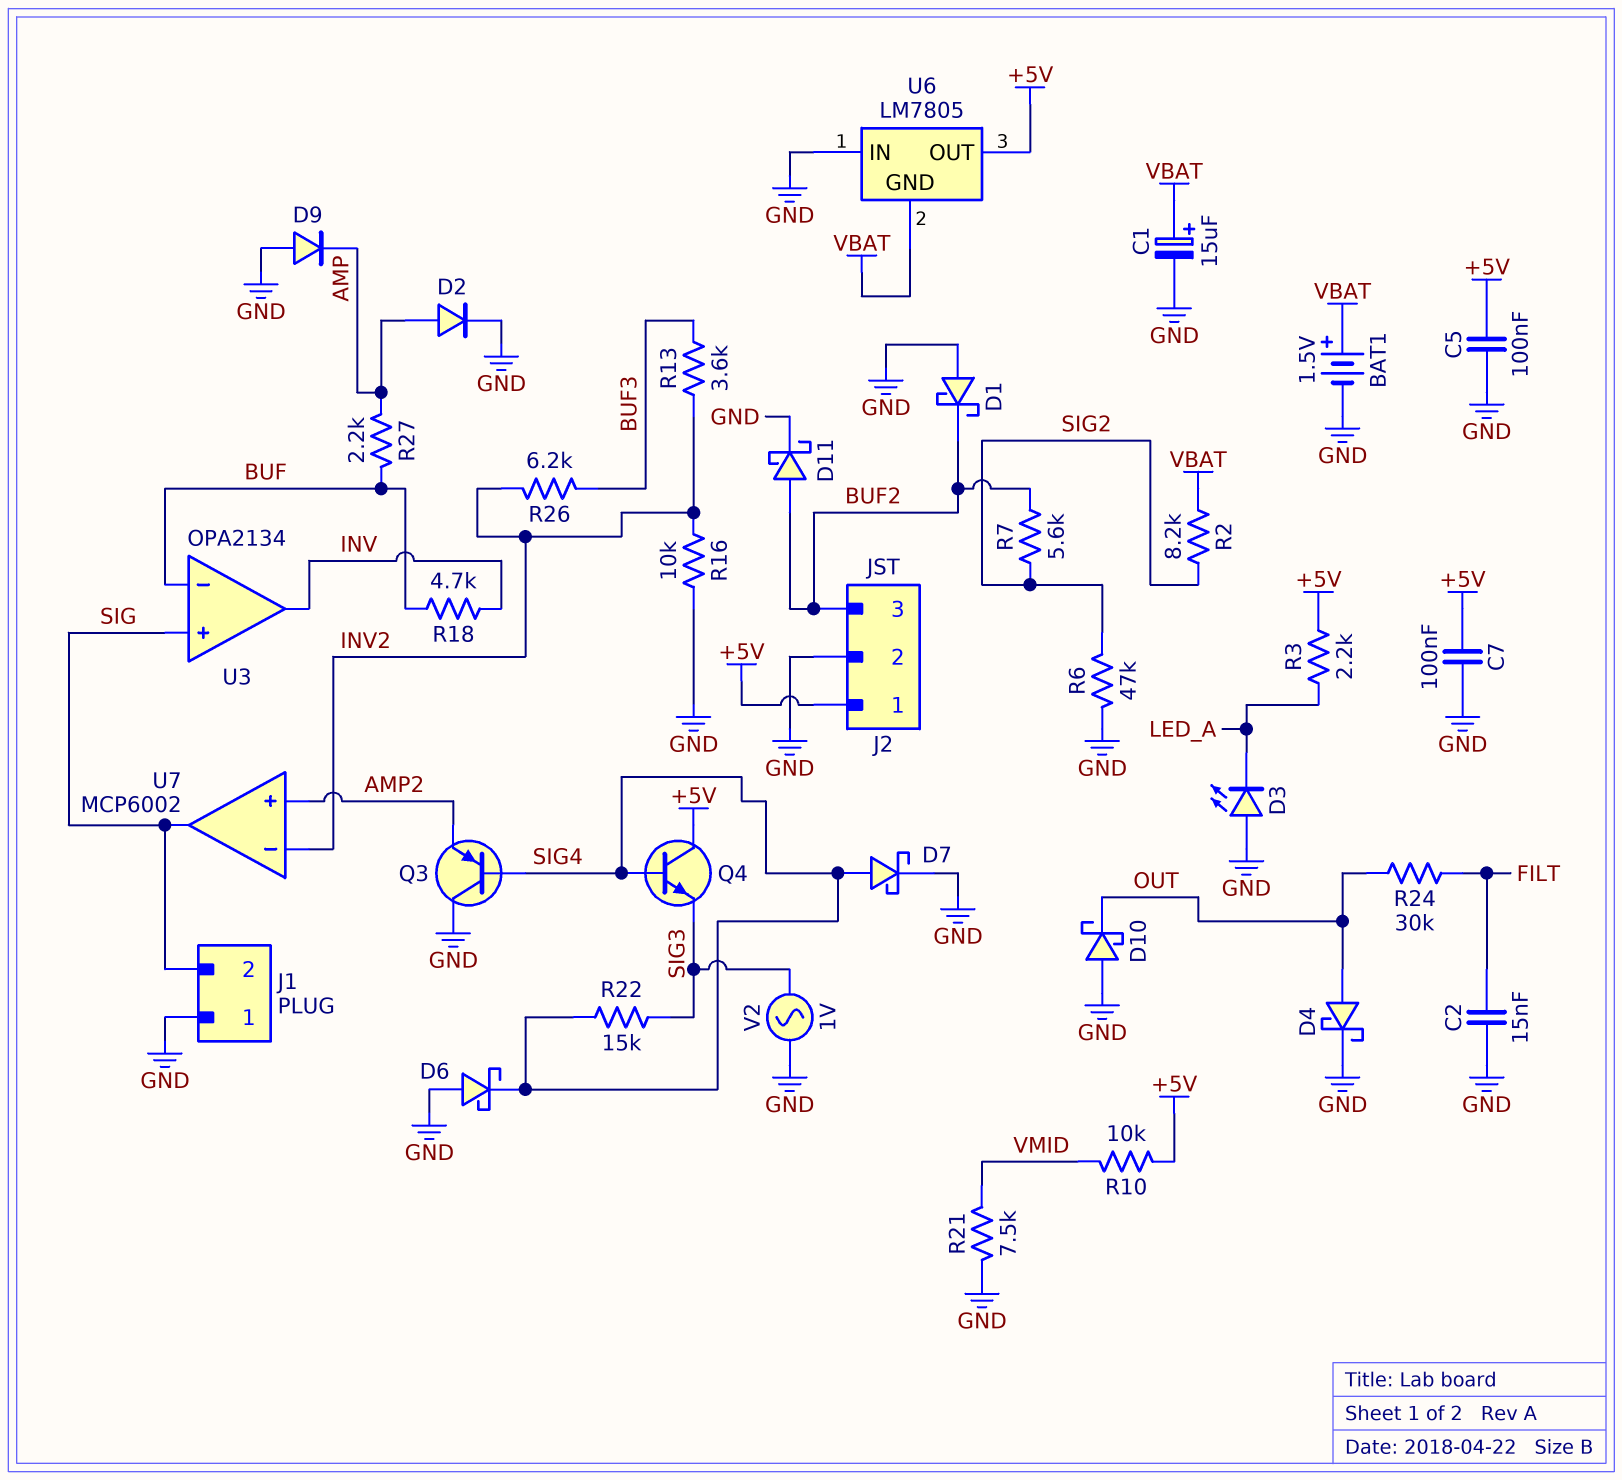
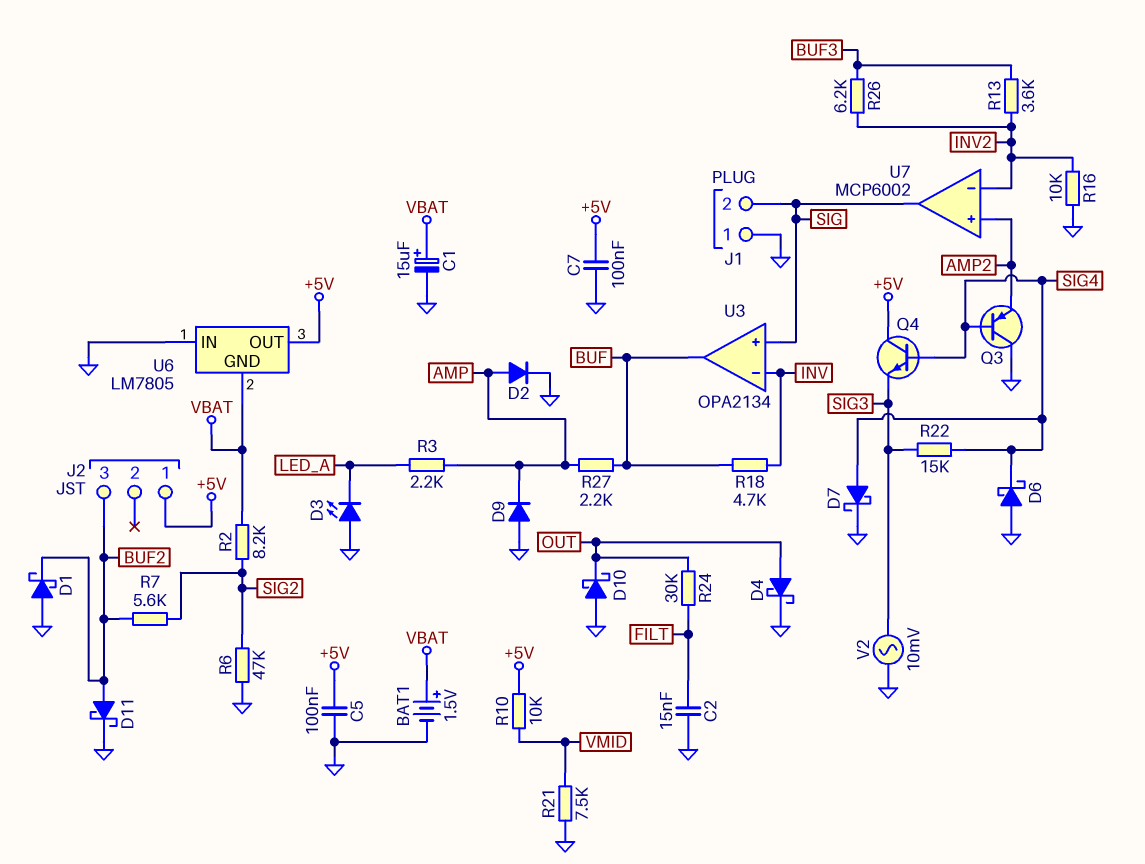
J2 pin 2: GND -> none
R3: 2.2k (+5V, LED_A) -> 2.2k (AMP, LED_A)
U3 pin in-: BUF -> INV
U3 pin out: INV -> BUF
V2: AC 1V (GND, SIG3) -> AC 10mV (GND, SIG3)

